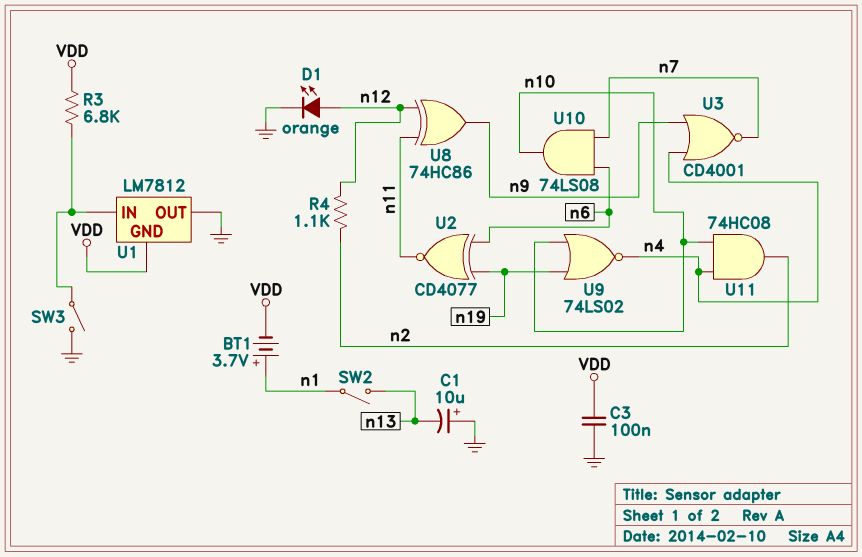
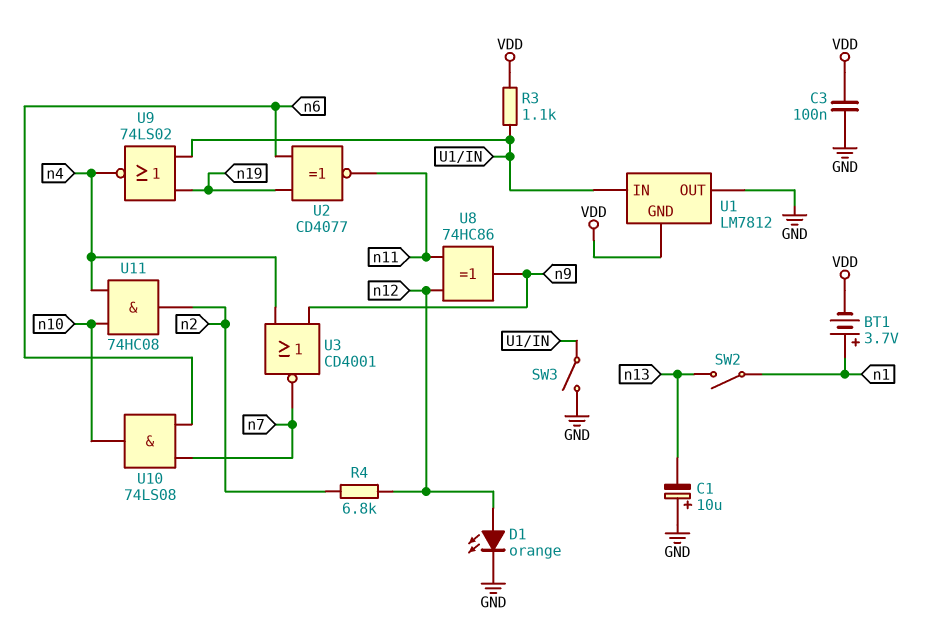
R3: 6.8k (U1/IN, VDD) -> 1.1k (U1/IN, VDD)
R4: 1.1k (n2, n12) -> 6.8k (n2, n12)
U9: NOR 74LS02 (in n10, in n19, out n4) -> NOR 74LS02 (in U1/IN, in n19, out n4)

